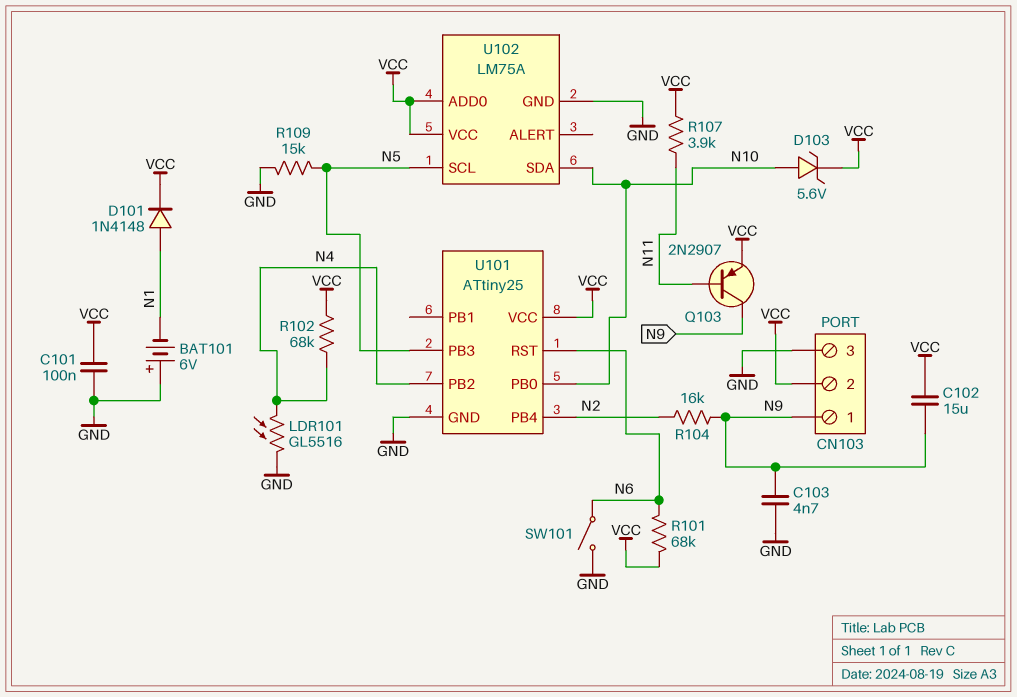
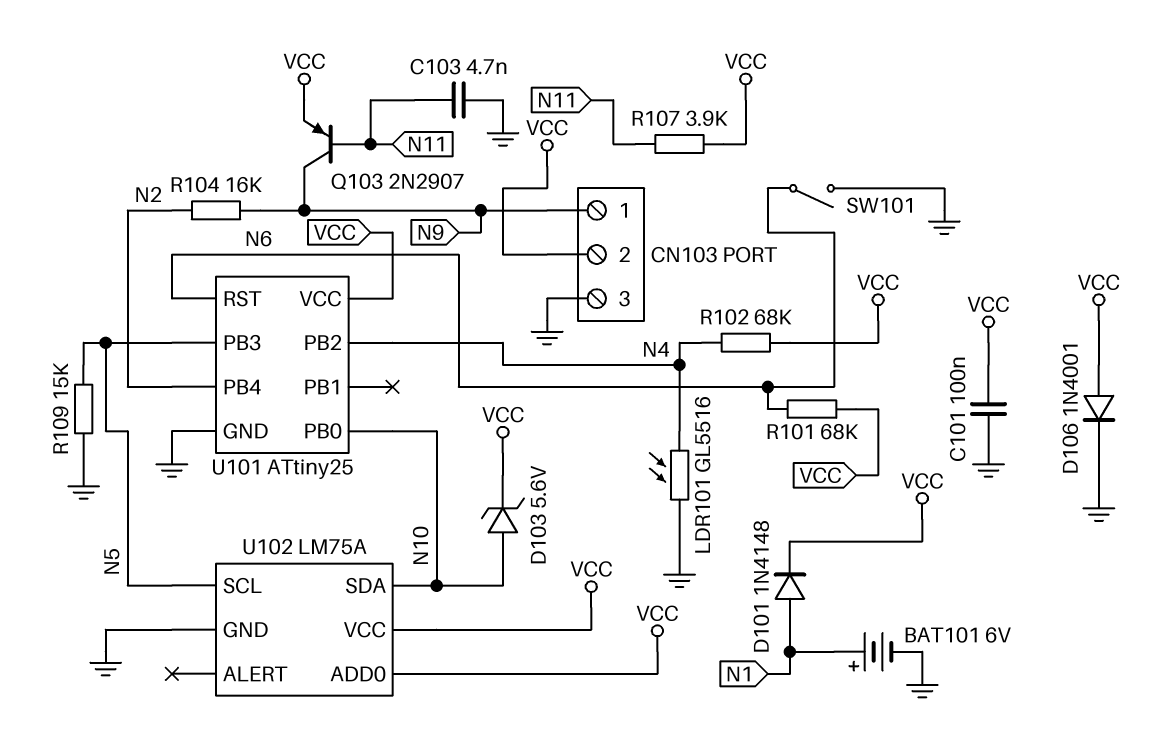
BAT101: 6V (plus GND, minus N1) -> 6V (plus N1, minus GND)
C102: 15uF (N9, VCC) -> none
C103: 4.7nF (GND, N9) -> 4.7nF (GND, N11)
D106: none -> diode 1N4001 (A VCC, K GND)

